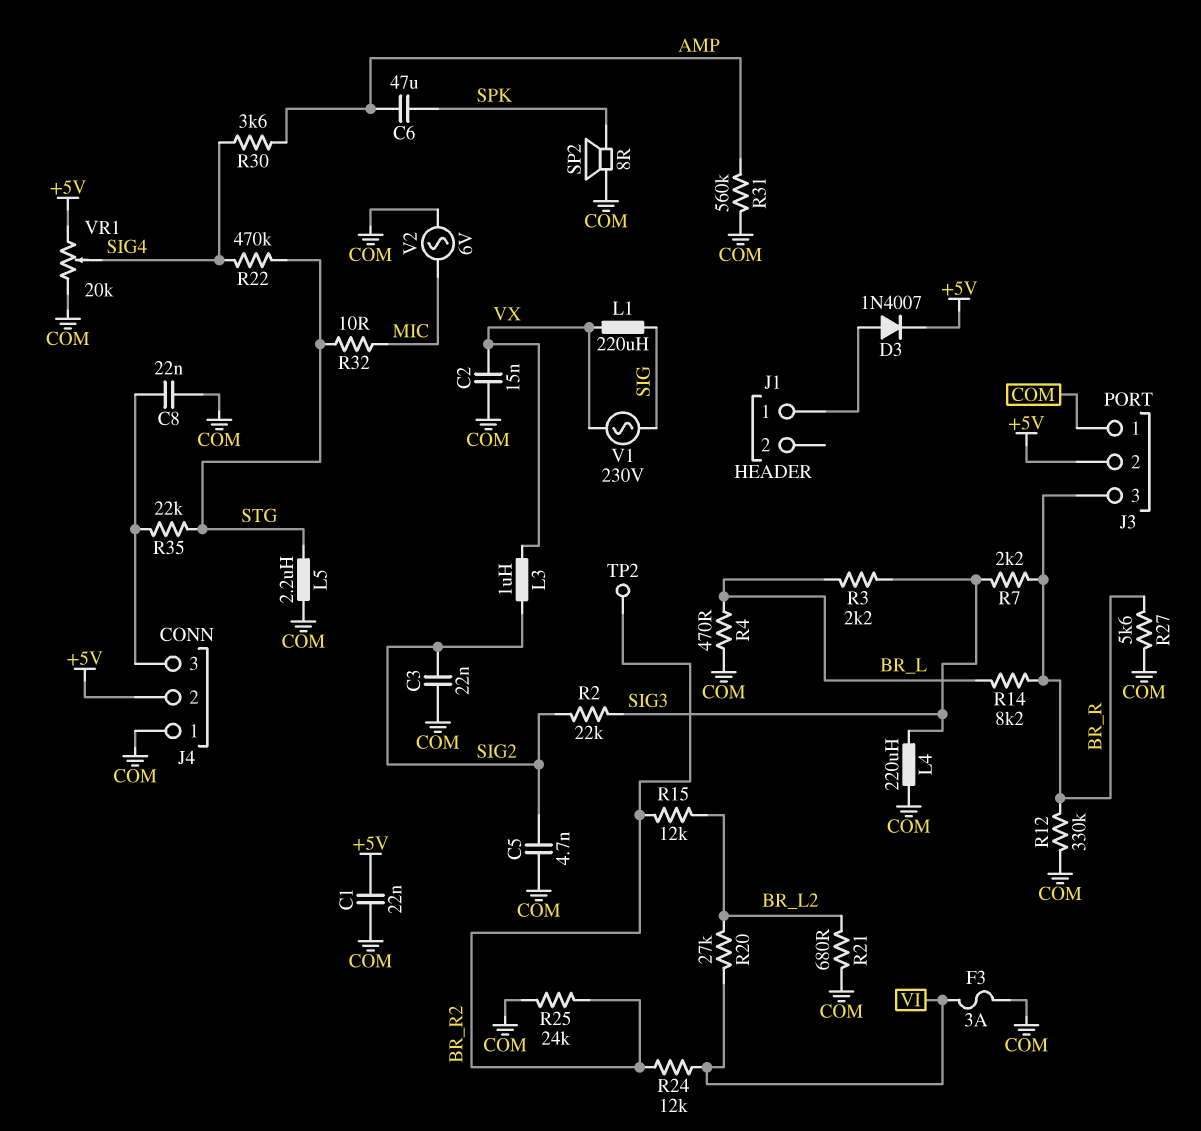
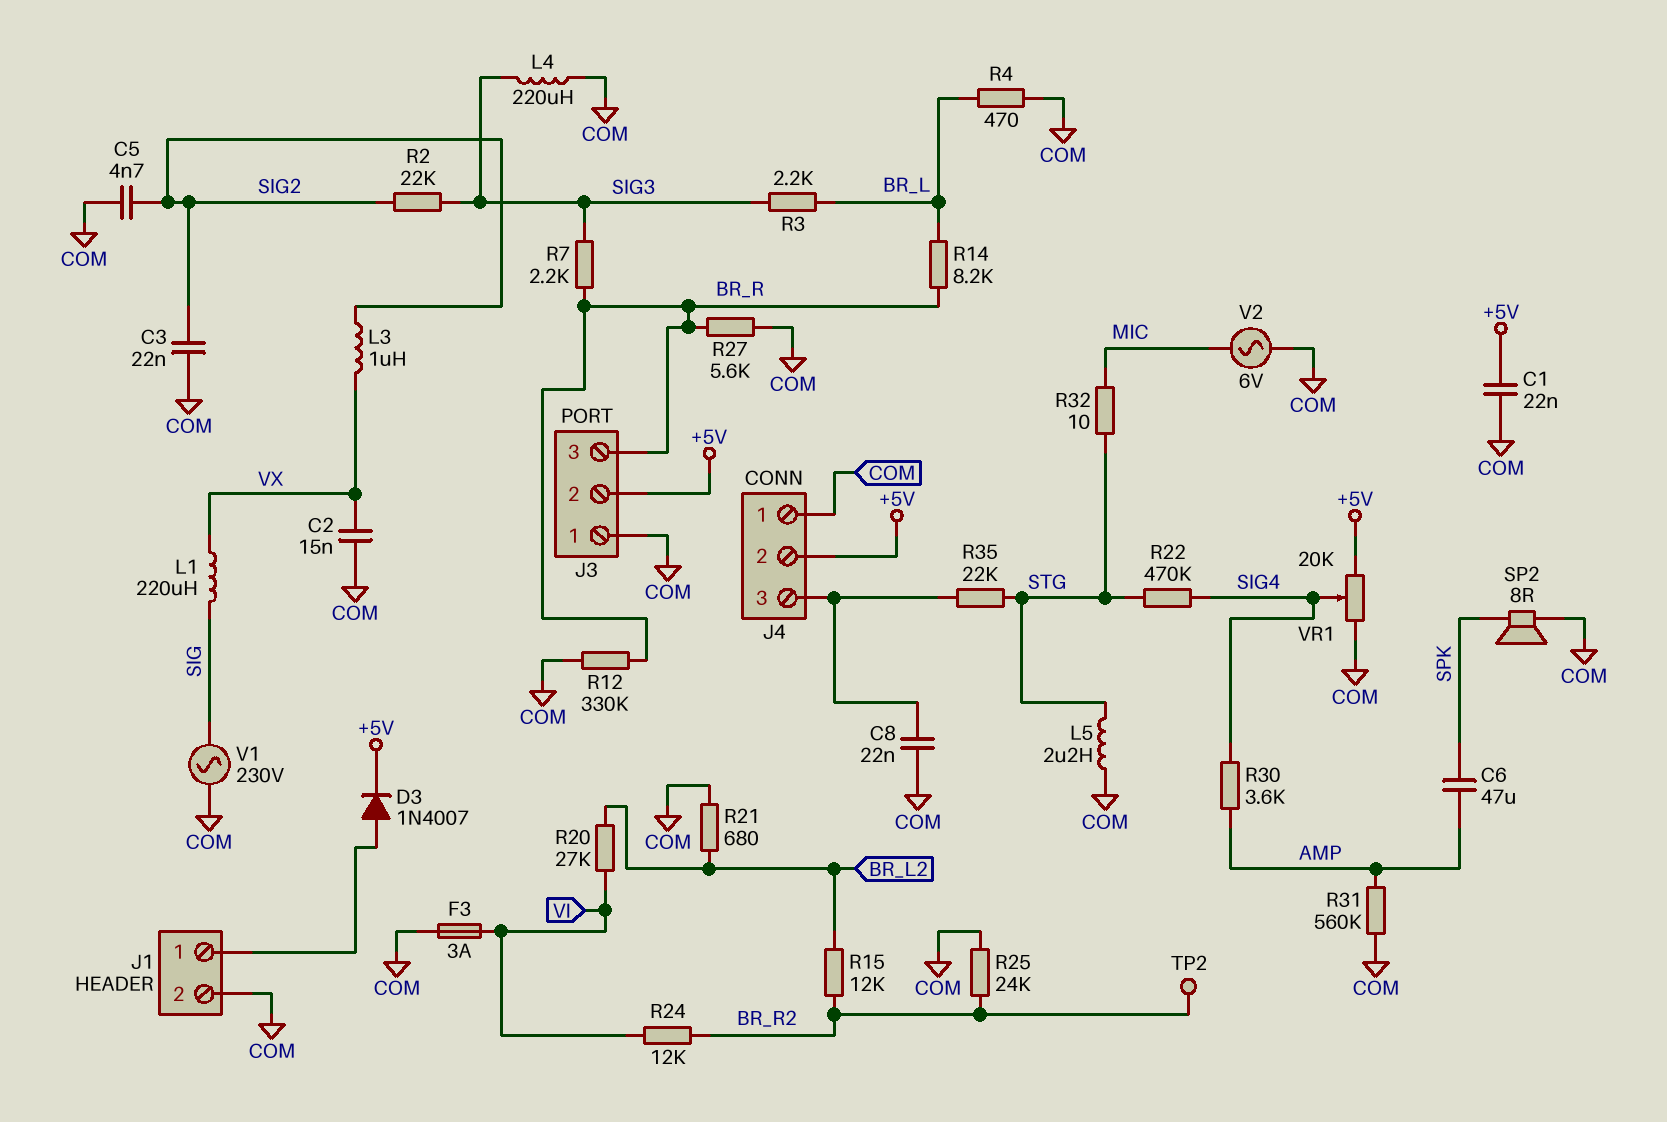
J1 pin 2: none -> COM
V1: AC 230V (SIG, VX) -> AC 230V (COM, SIG)

